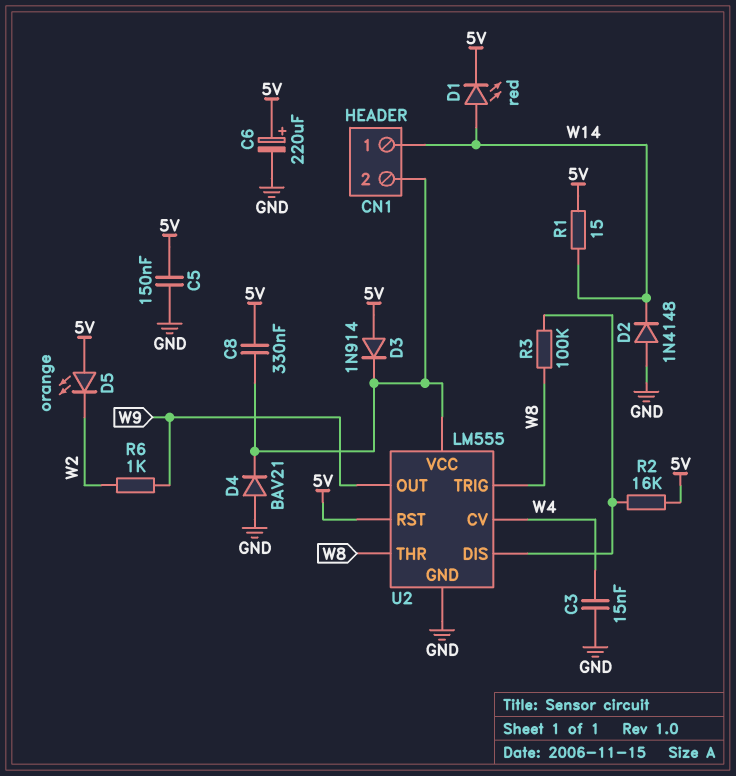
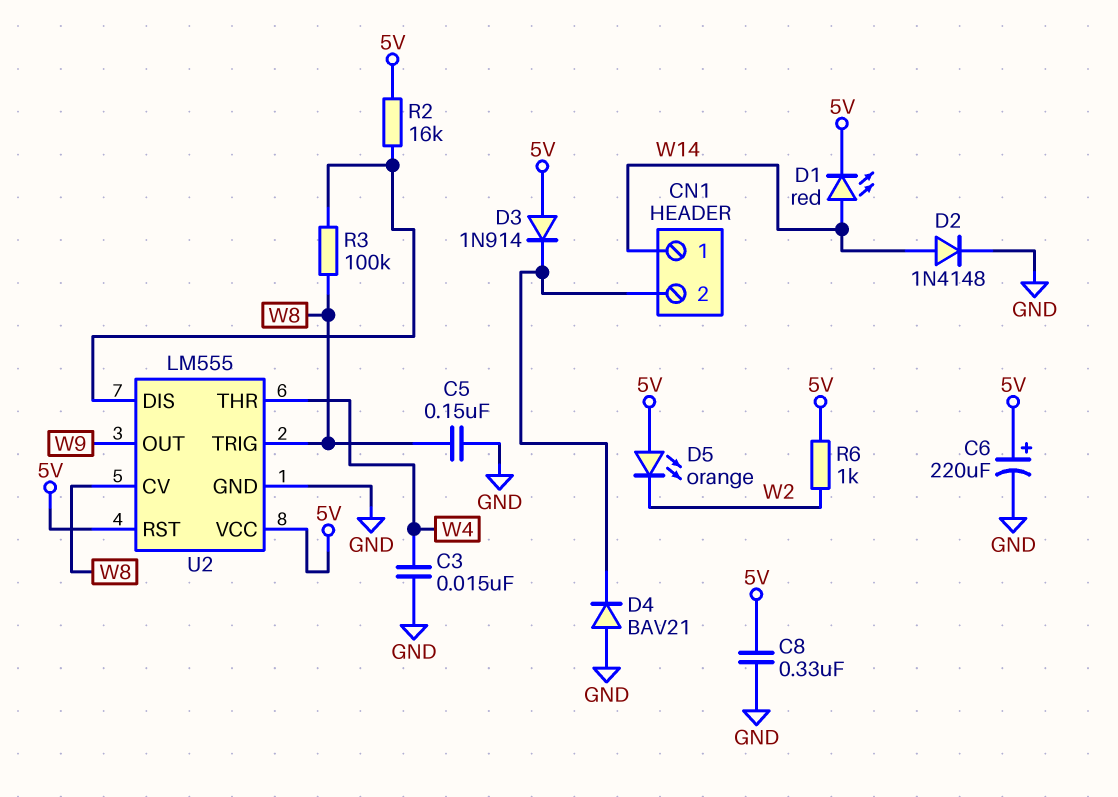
C5: 150nF (5V, GND) -> 150nF (GND, W8)
C8: 330nF (5V, CN1/2) -> 330nF (5V, GND)
D2: diode 1N4148 (A GND, K W14) -> diode 1N4148 (A W14, K GND)
R1: 15 (5V, W14) -> none
R6: 1k (W2, W9) -> 1k (5V, W2)
U2 pin CV: W4 -> W8
U2 pin THR: W8 -> W4
U2 pin VCC: CN1/2 -> 5V

